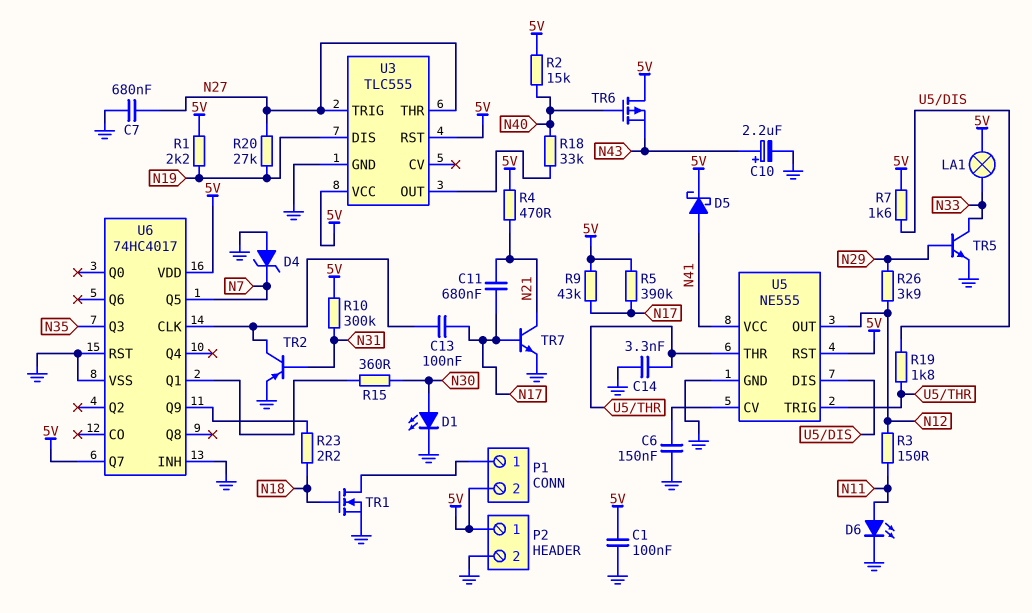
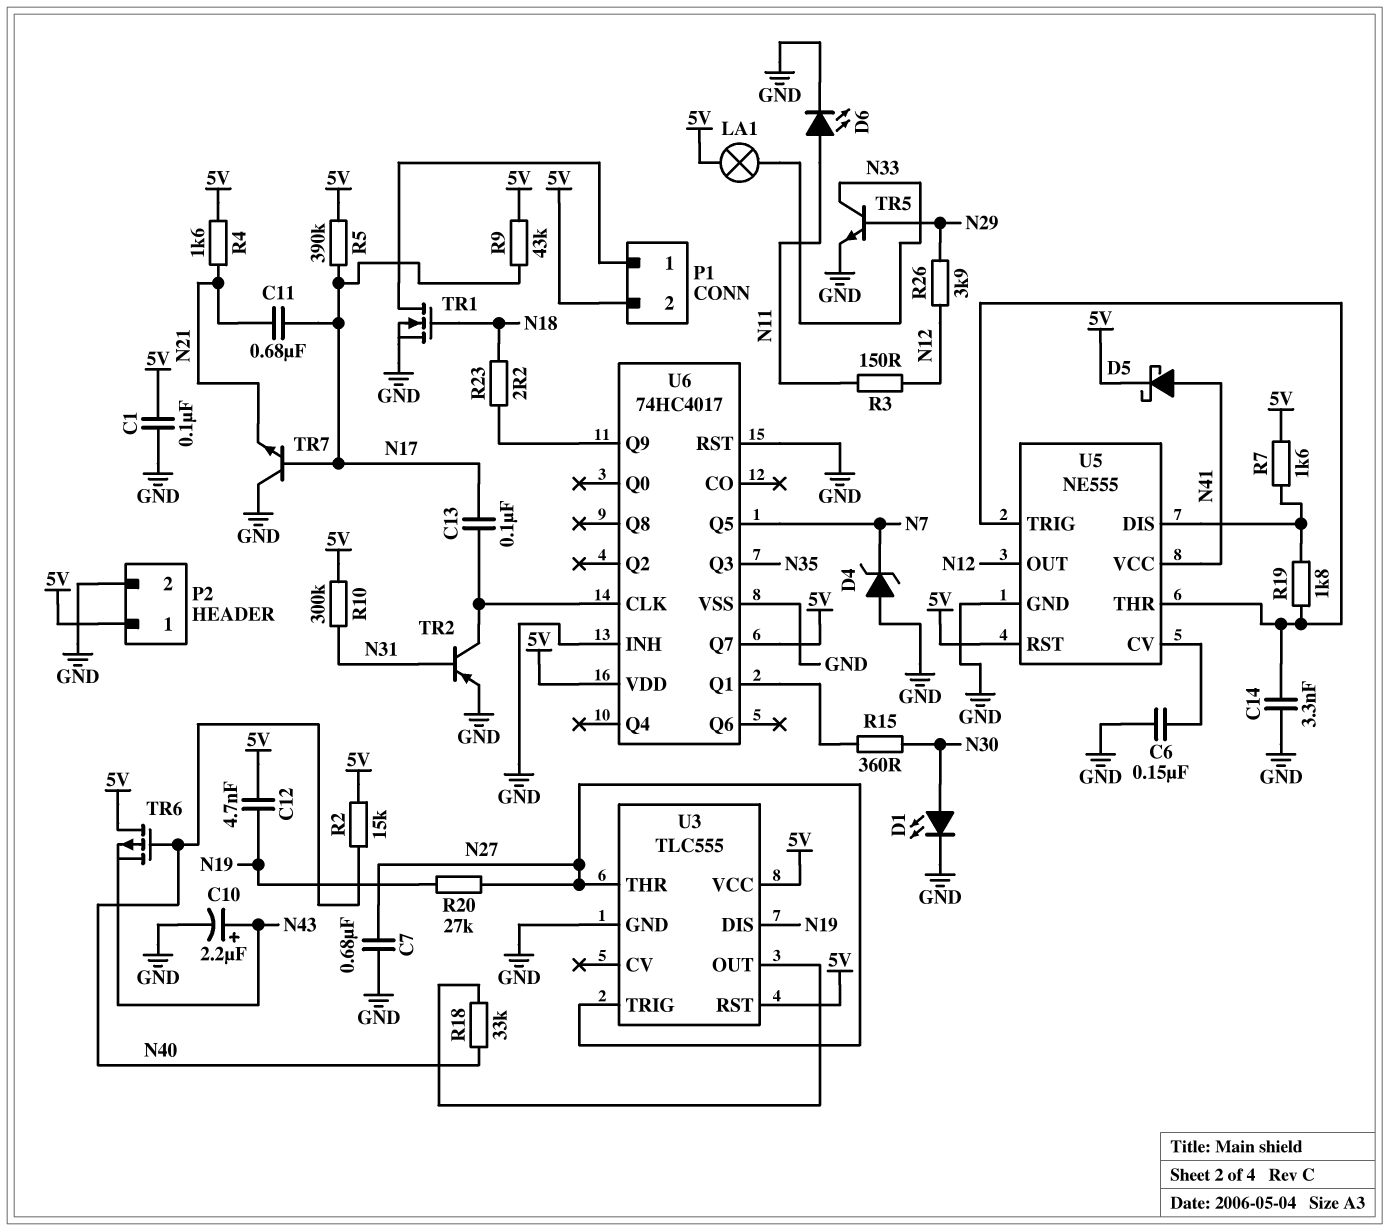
C12: none -> 4.7nF (5V, N19)
R1: 2.2k (5V, N19) -> none
R4: 470 (5V, N21) -> 1.6k (5V, N21)
TR7: NPN (B N17, C N21, E GND) -> NPN (B N17, C GND, E N21)

